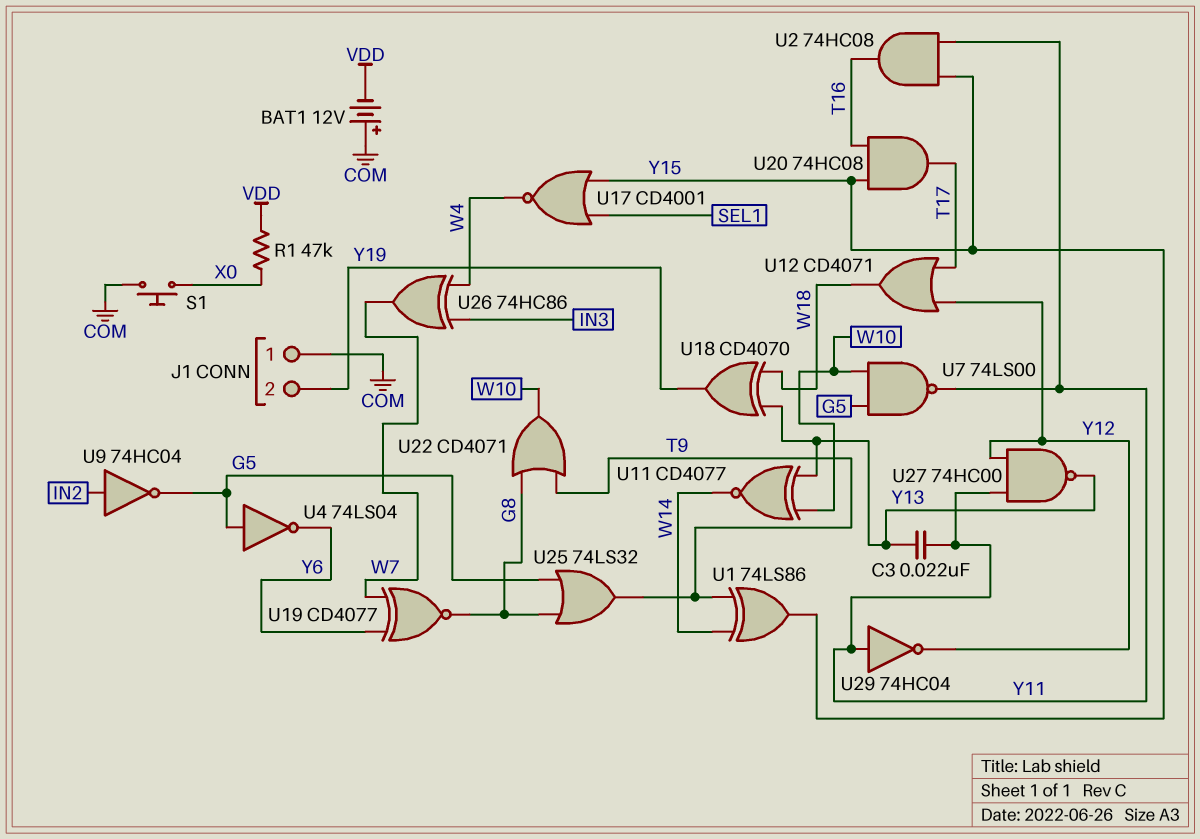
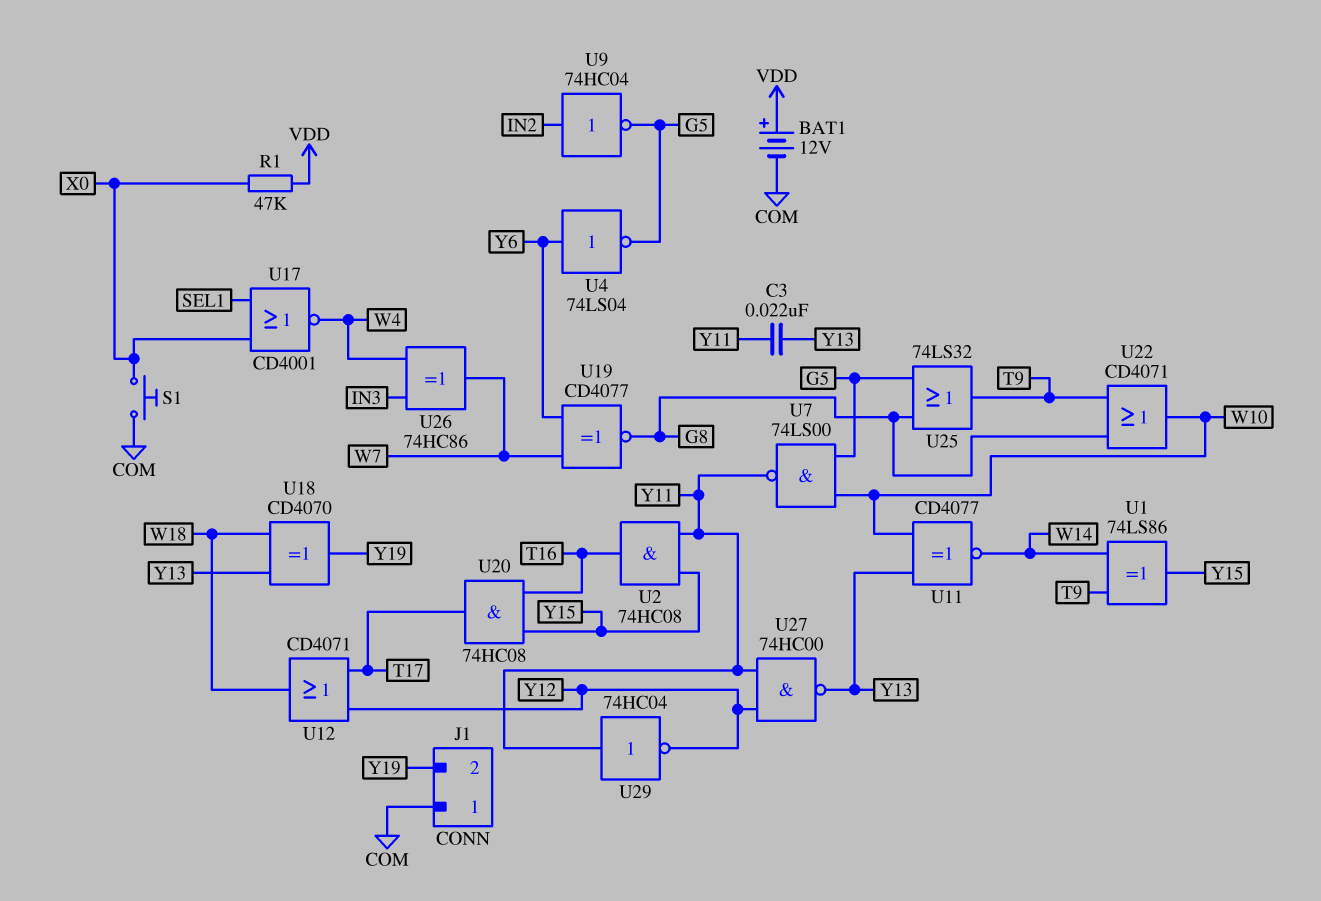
BAT1: 12V (plus COM, minus VDD) -> 12V (plus VDD, minus COM)
U4: NOT 74LS04 (in G5, out Y6) -> NOT 74LS04 (in Y6, out G5)
U17: NOR CD4001 (in SEL1, in Y15, out W4) -> NOR CD4001 (in SEL1, in X0, out W4)

